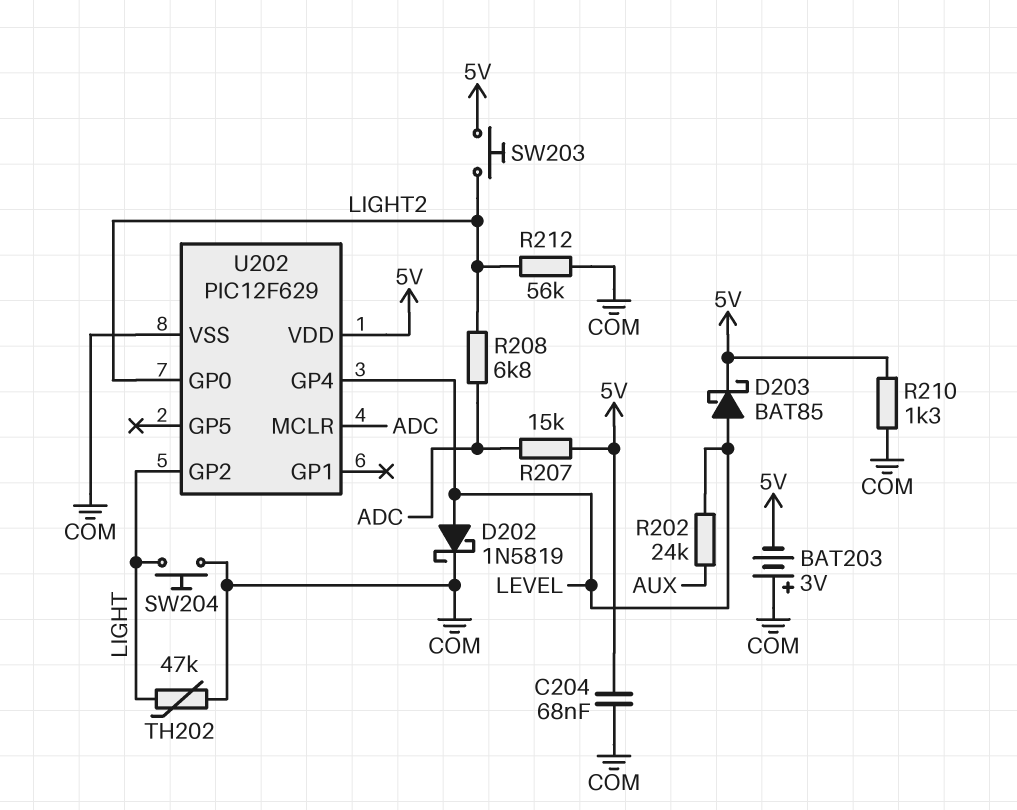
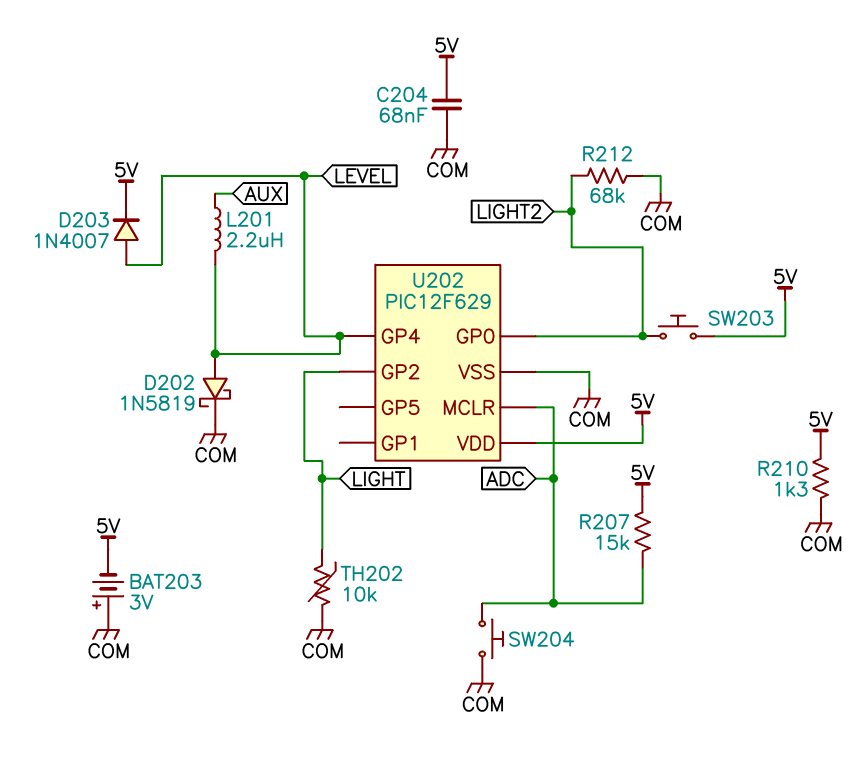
D203: schottky BAT85 (A LEVEL, K 5V) -> diode 1N4007 (A LEVEL, K 5V)
L201: none -> 2.2uH (AUX, LEVEL)
R202: 24k (AUX, LEVEL) -> none
R208: 6.8k (ADC, LIGHT2) -> none
R212: 56k (COM, LIGHT2) -> 68k (COM, LIGHT2)
SW204: button (COM, LIGHT) -> button (ADC, COM)
TH202: 47k (COM, LIGHT) -> 10k (COM, LIGHT)

